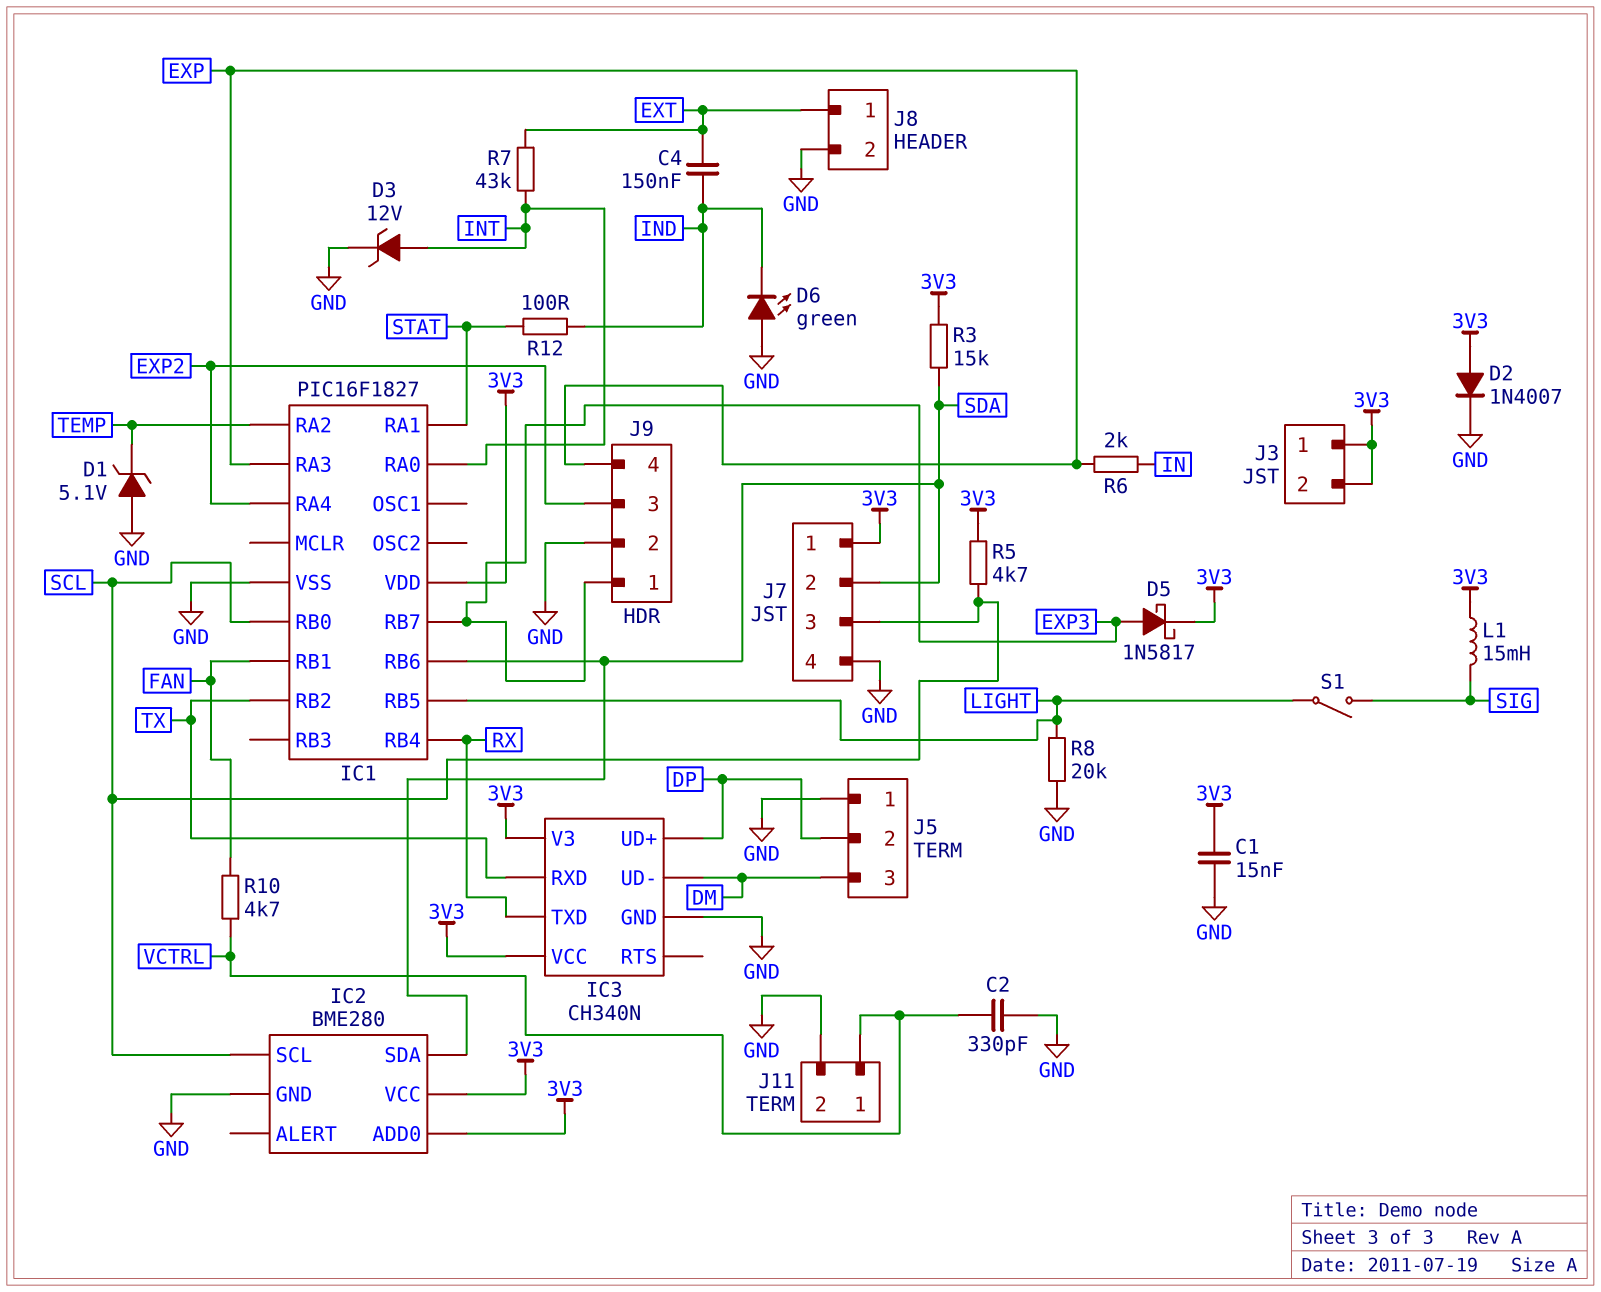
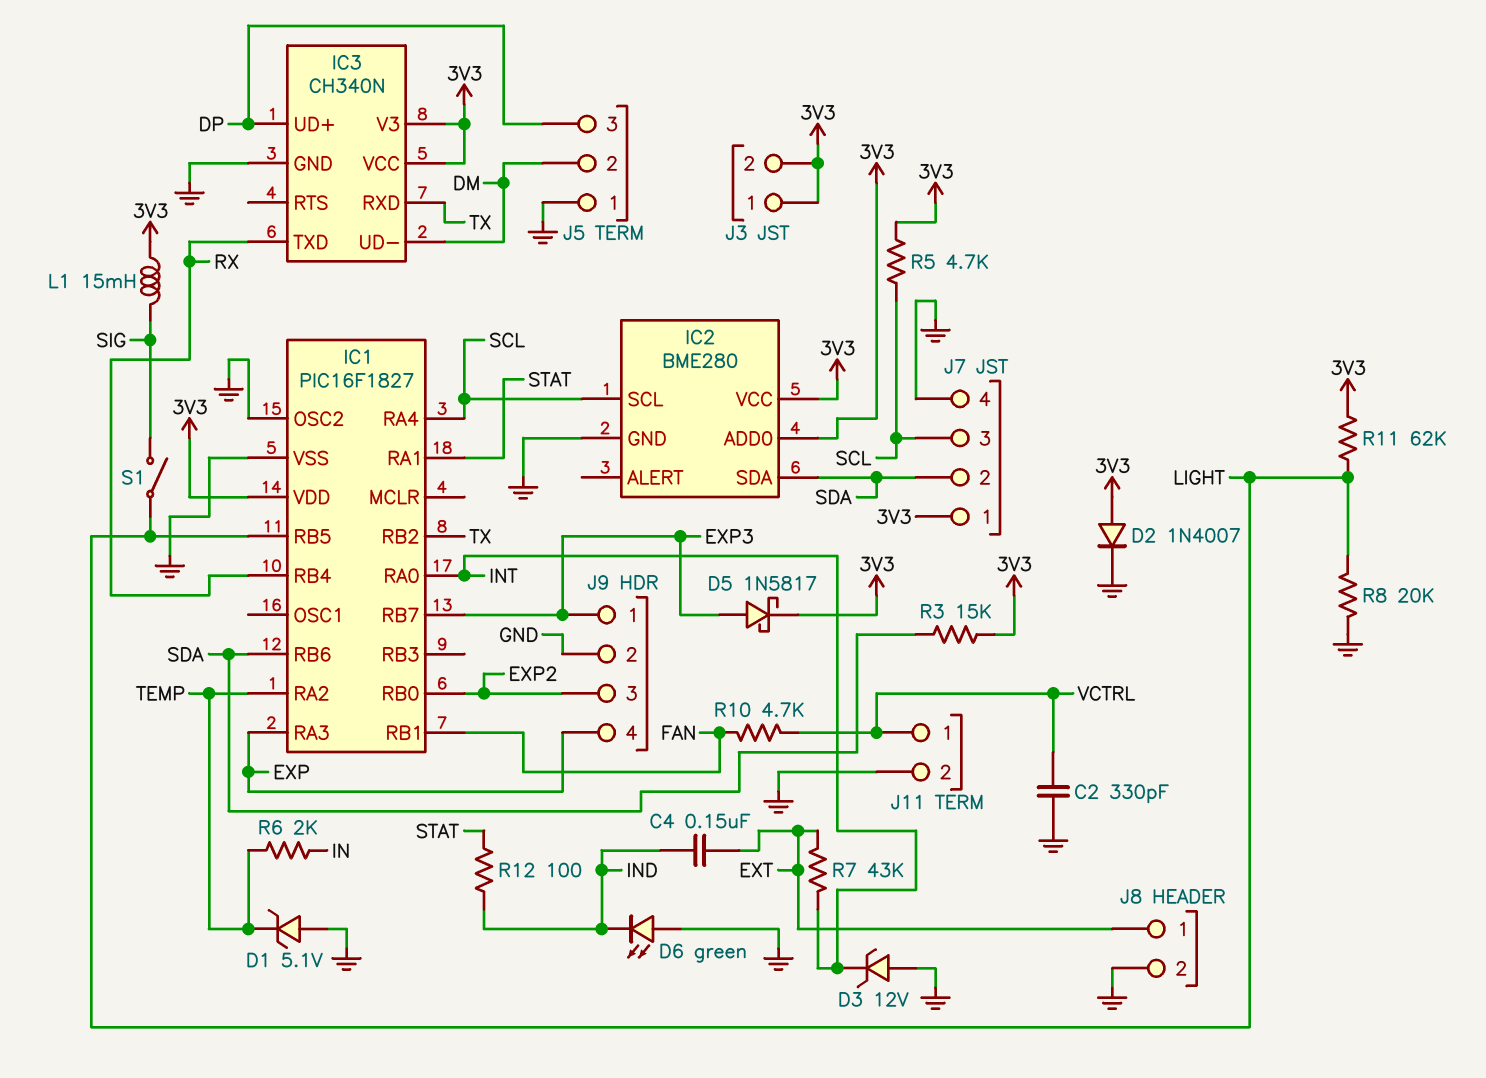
C1: 15nF (3V3, GND) -> none
D3: zener 12V (A INT, K GND) -> zener 12V (A GND, K INT)
IC1 pin OSC2: none -> GND
IC1 pin RA4: EXP2 -> SCL
IC1 pin RB0: SCL -> EXP2
J5 pin 2: DP -> DM
J5 pin 3: DM -> DP
R6: 2k (EXP, IN) -> 2k (IN, TEMP)
R11: none -> 62k (3V3, LIGHT)

